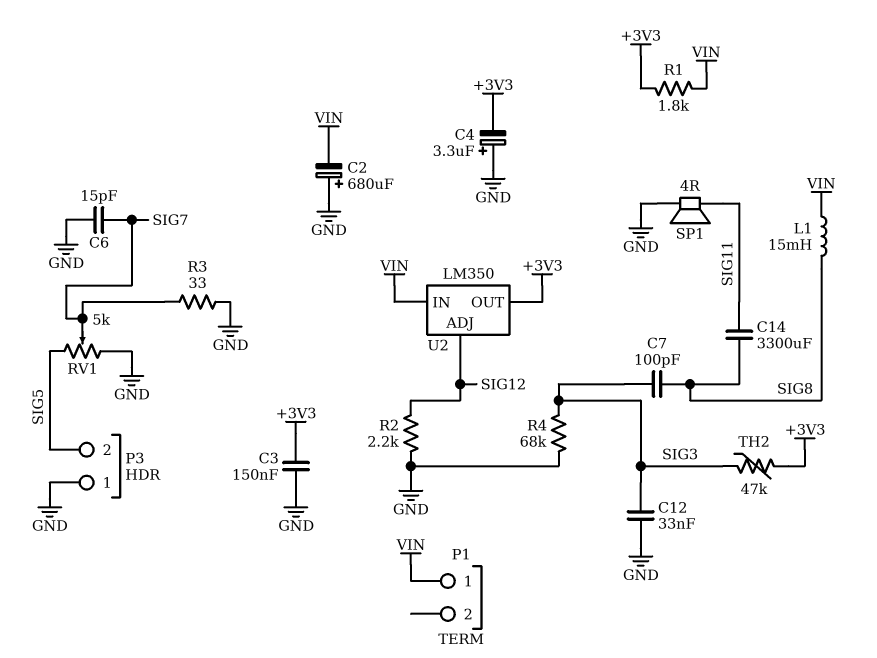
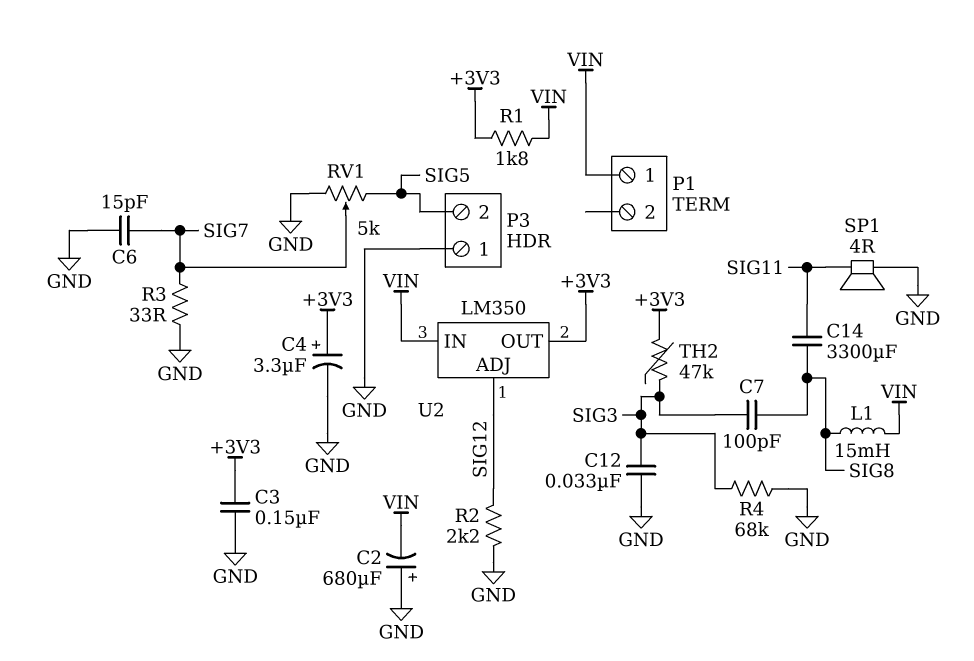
C4: 3.3uF (plus GND, minus +3V3) -> 3.3uF (plus +3V3, minus GND)

